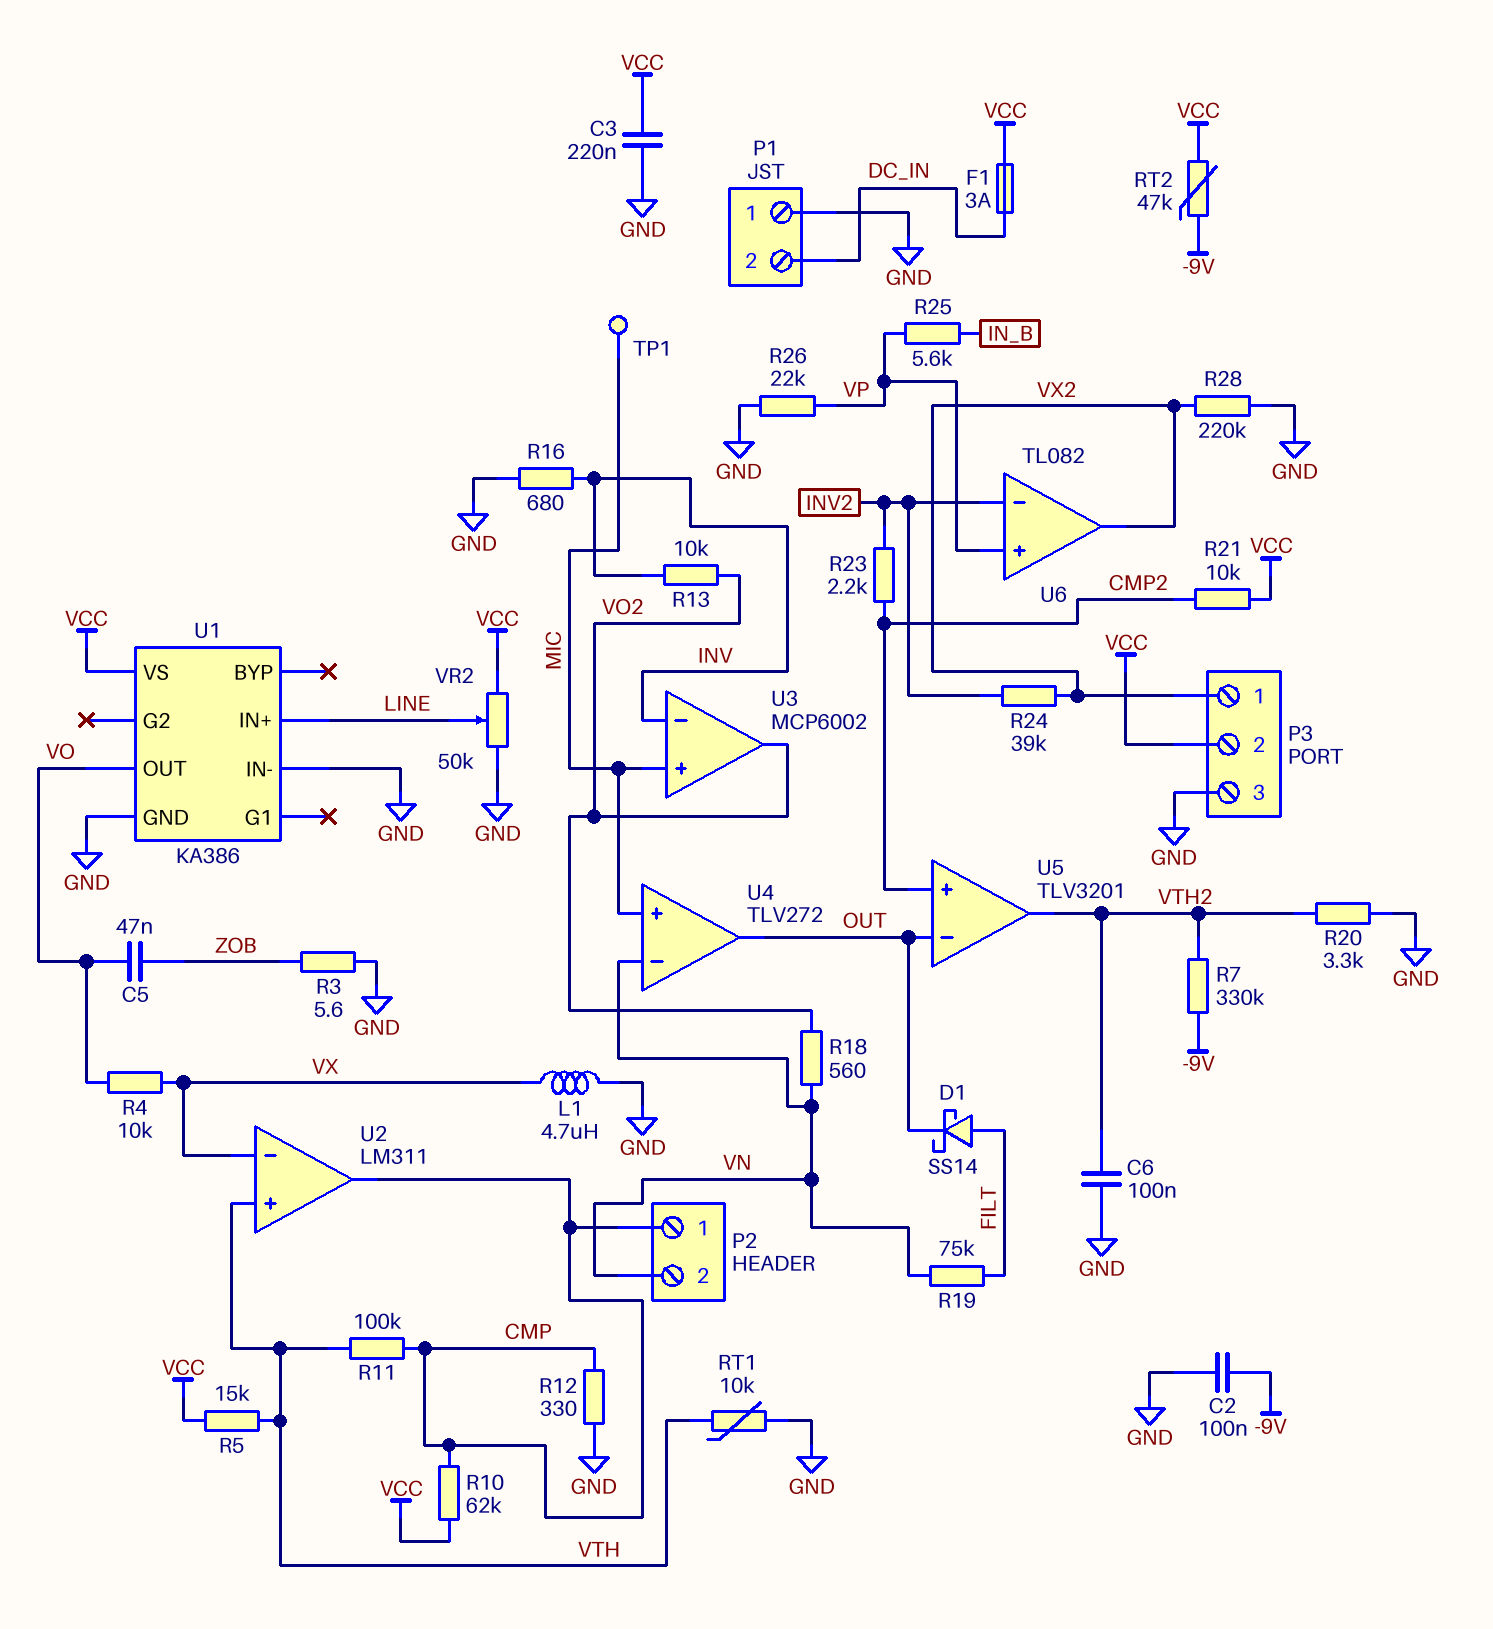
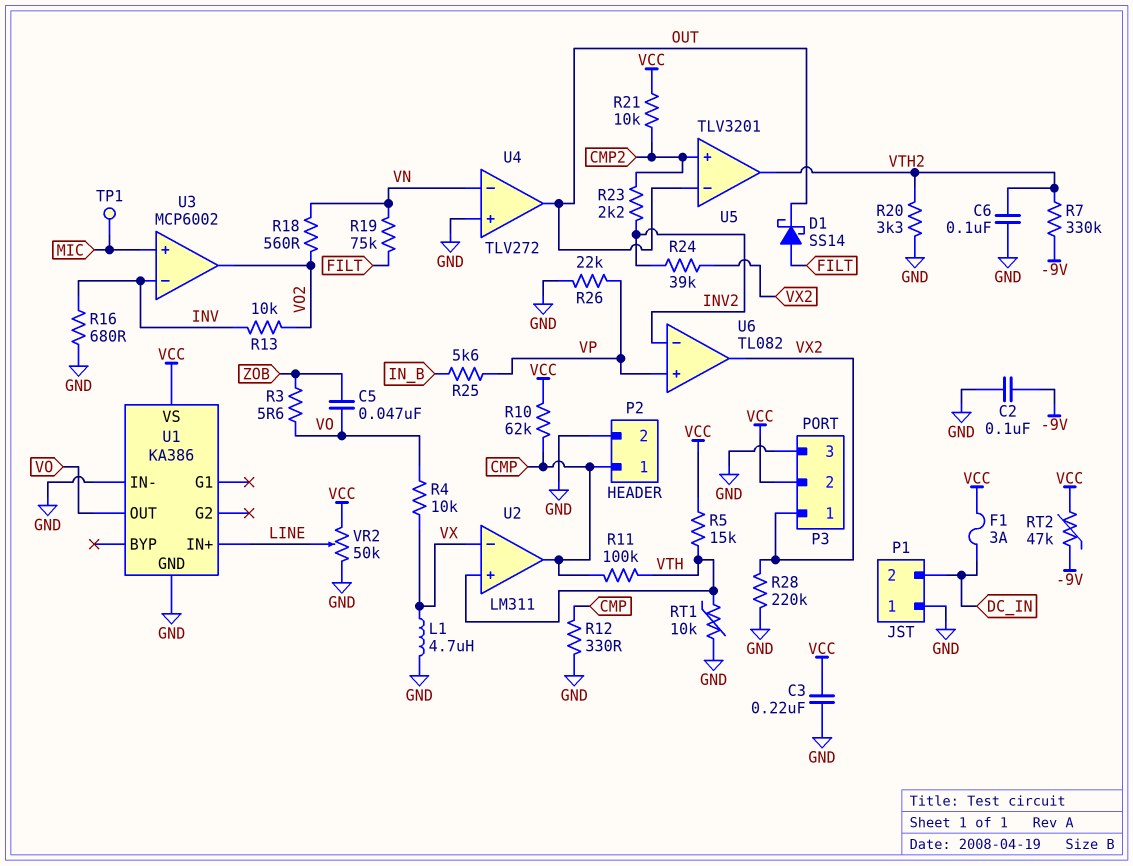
P2 pin 2: VN -> GND
R3: 5.6 (GND, ZOB) -> 5.6 (VO, ZOB)
U4 pin in+: MIC -> GND

